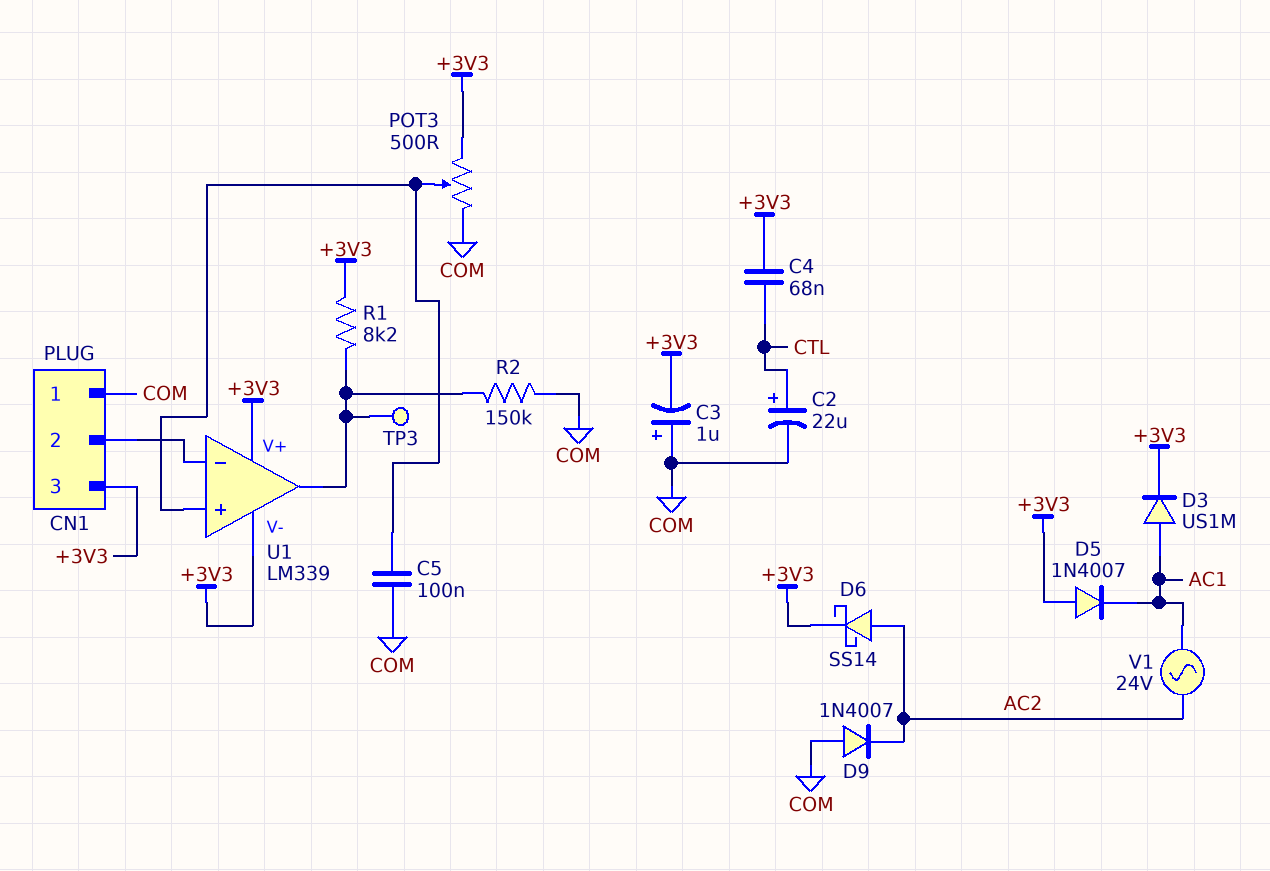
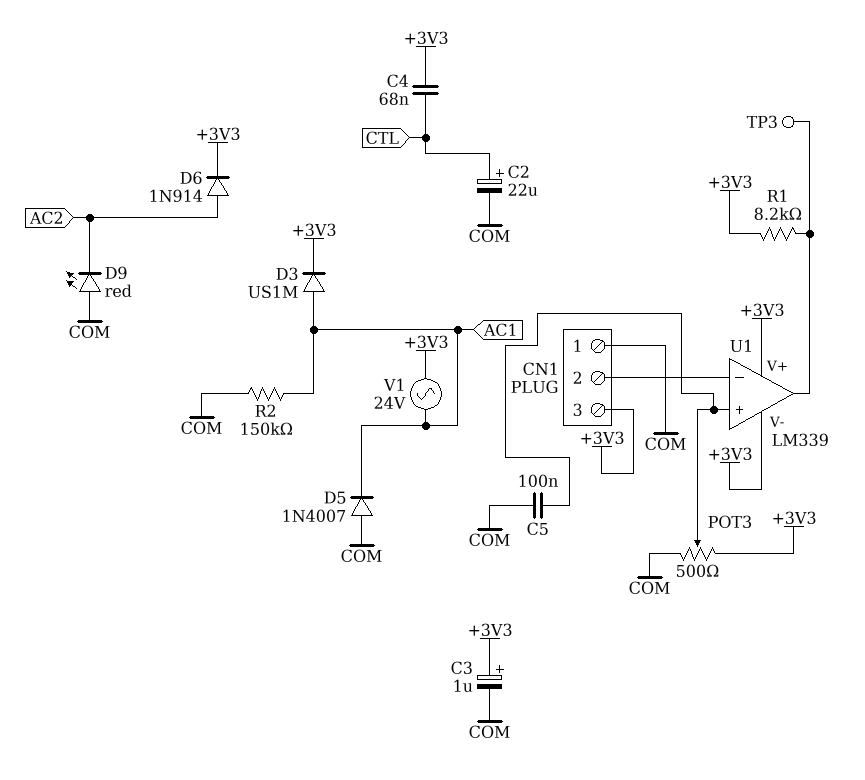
C3: 1uF (plus COM, minus +3V3) -> 1uF (plus +3V3, minus COM)
D5: diode 1N4007 (A +3V3, K AC1) -> diode 1N4007 (A COM, K AC1)
D6: schottky SS14 (A AC2, K +3V3) -> diode 1N914 (A AC2, K +3V3)
D9: diode 1N4007 (A COM, K AC2) -> LED red (A COM, K AC2)
R2: 150k (COM, U1/out) -> 150k (AC1, COM)
V1: AC 24V (AC1, AC2) -> AC 24V (+3V3, AC1)

